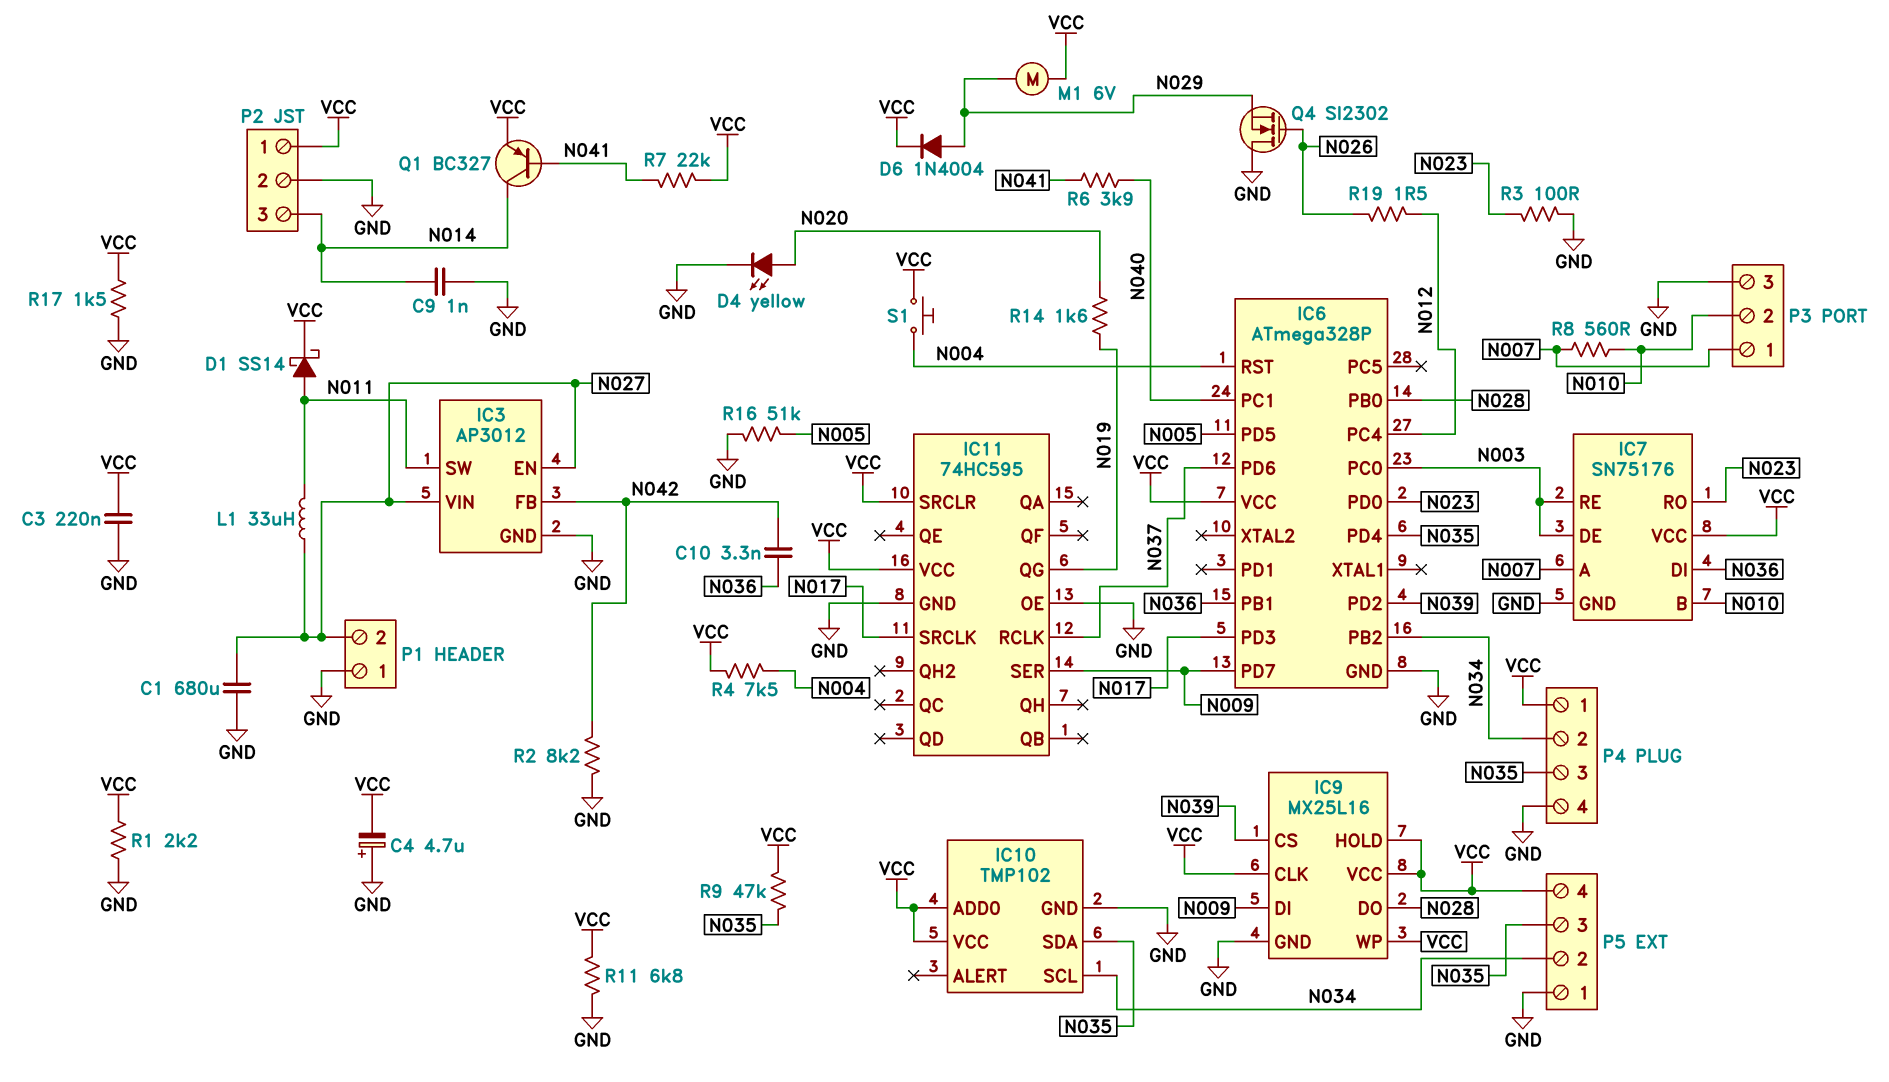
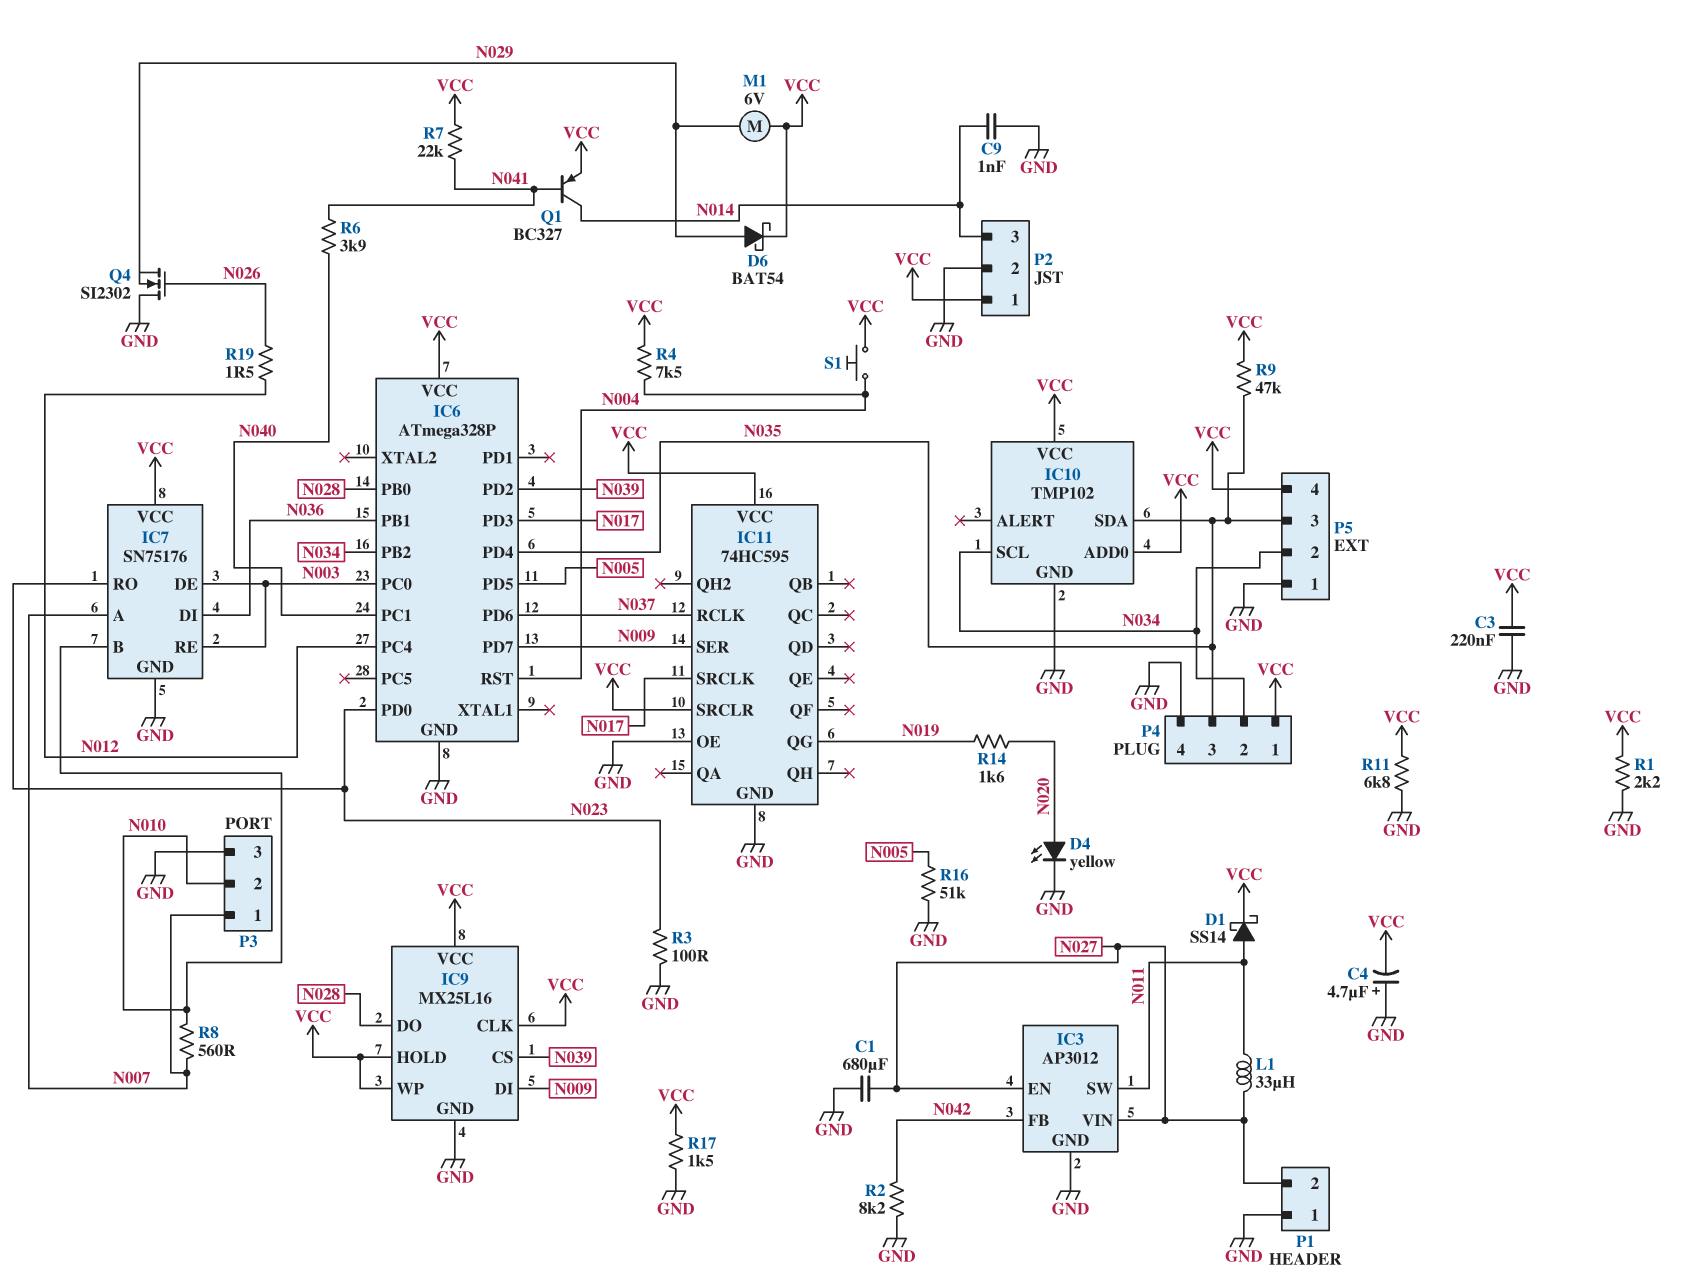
C10: 3.3nF (N036, N042) -> none
D6: diode 1N4004 (A N029, K VCC) -> schottky BAT54 (A N029, K VCC)

